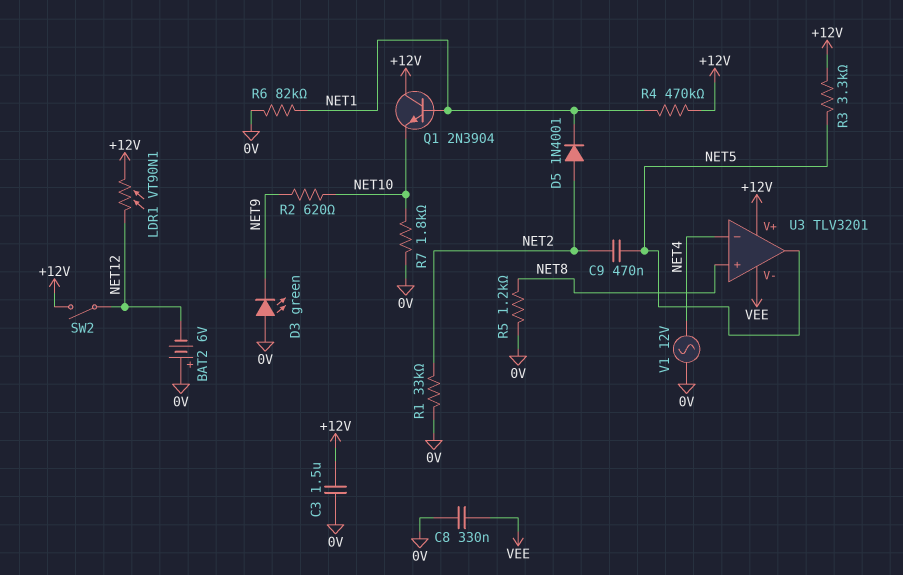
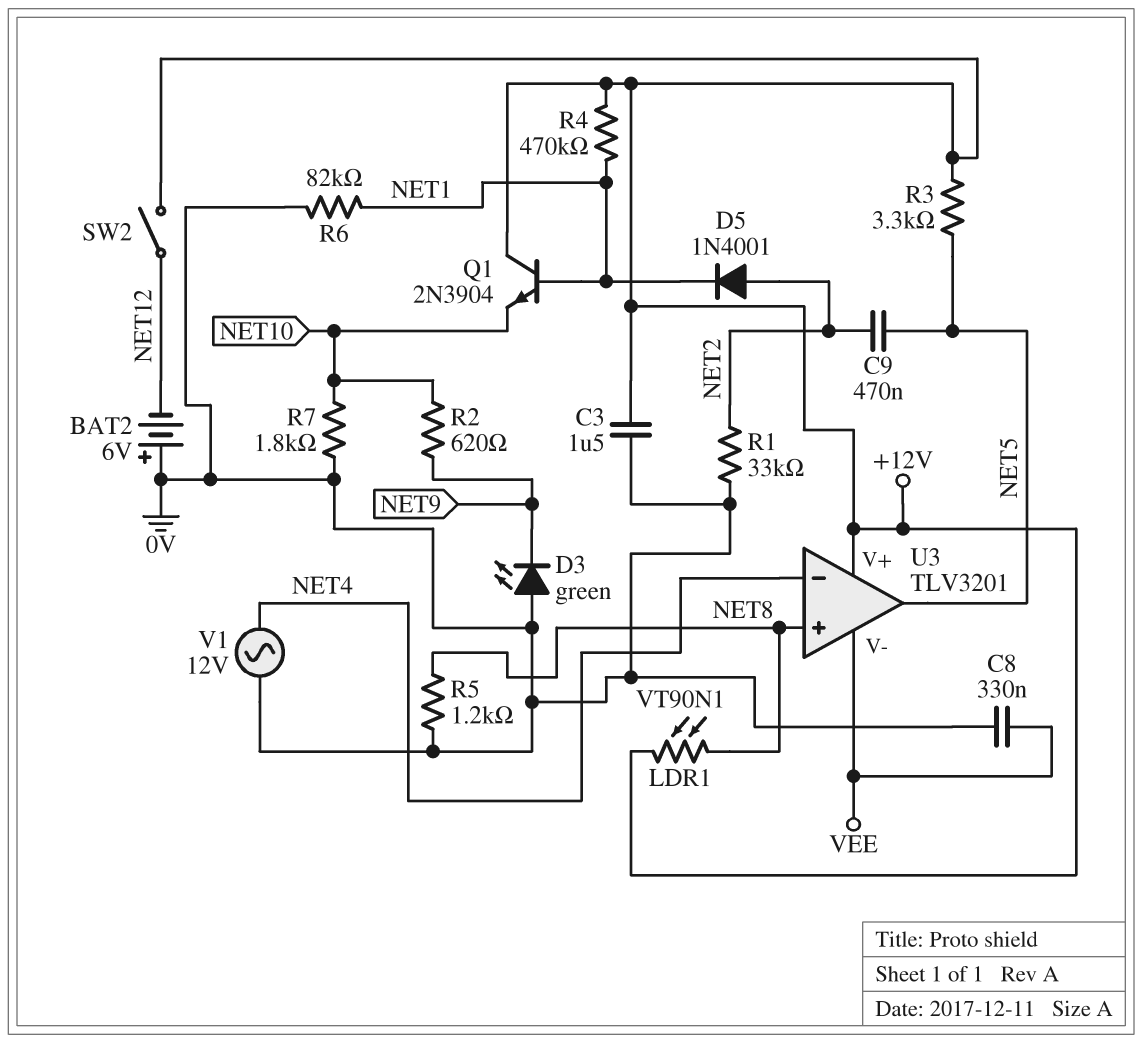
LDR1: VT90N1 (+12V, NET12) -> VT90N1 (+12V, NET8)

